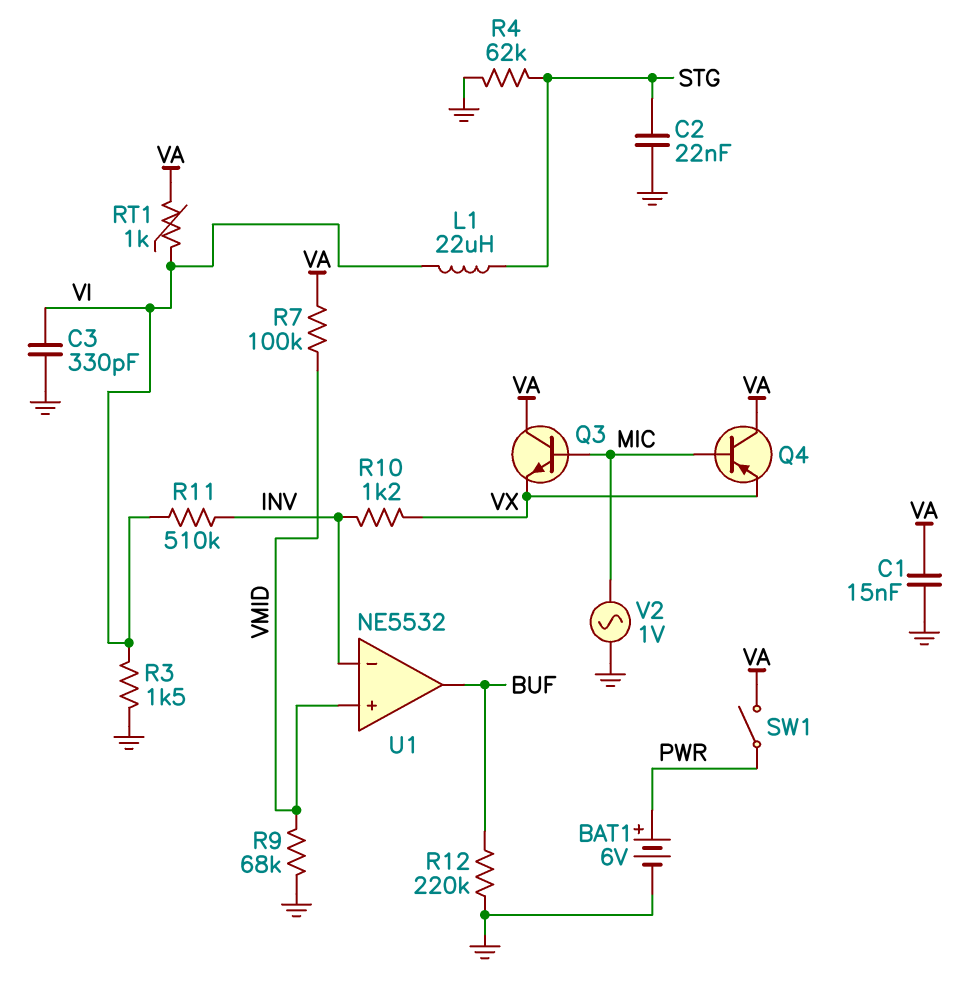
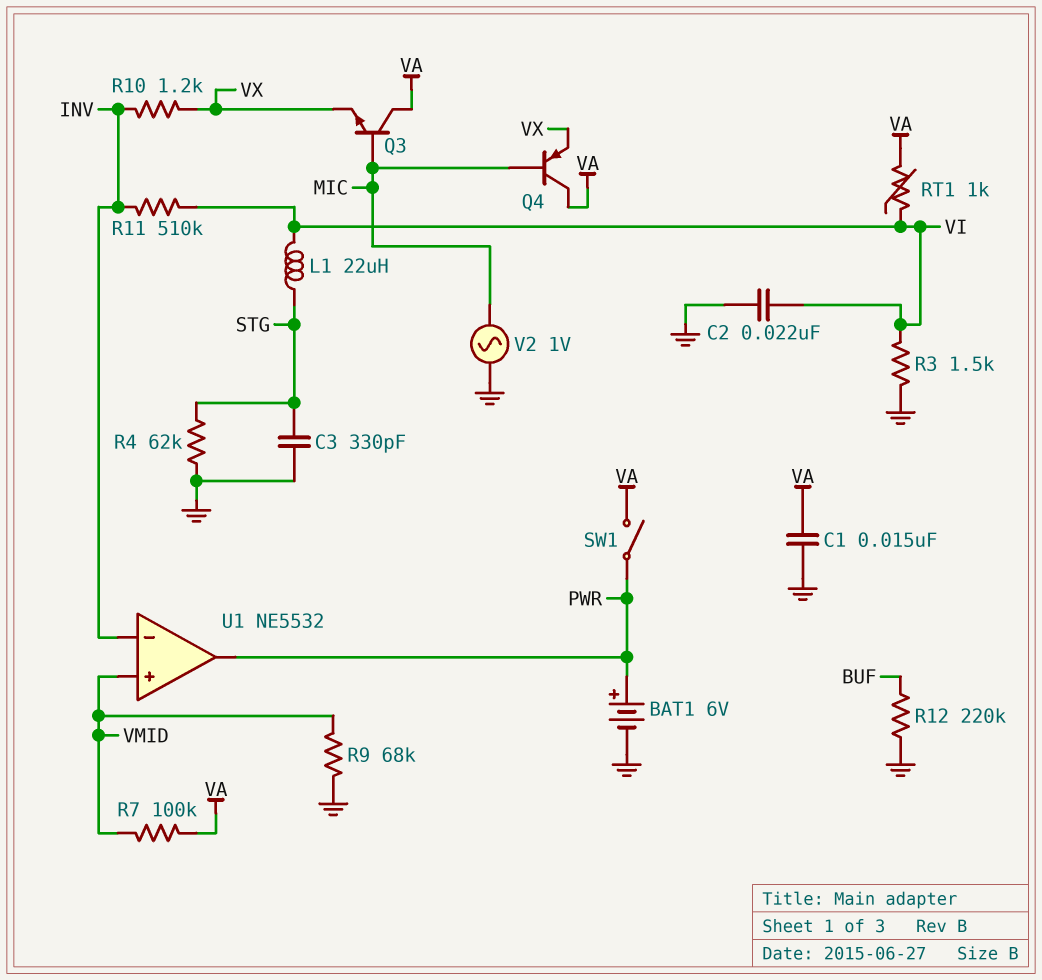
C2: 22nF (GND, STG) -> 22nF (GND, VI)
C3: 330pF (GND, VI) -> 330pF (GND, STG)
U1 pin out: BUF -> PWR

